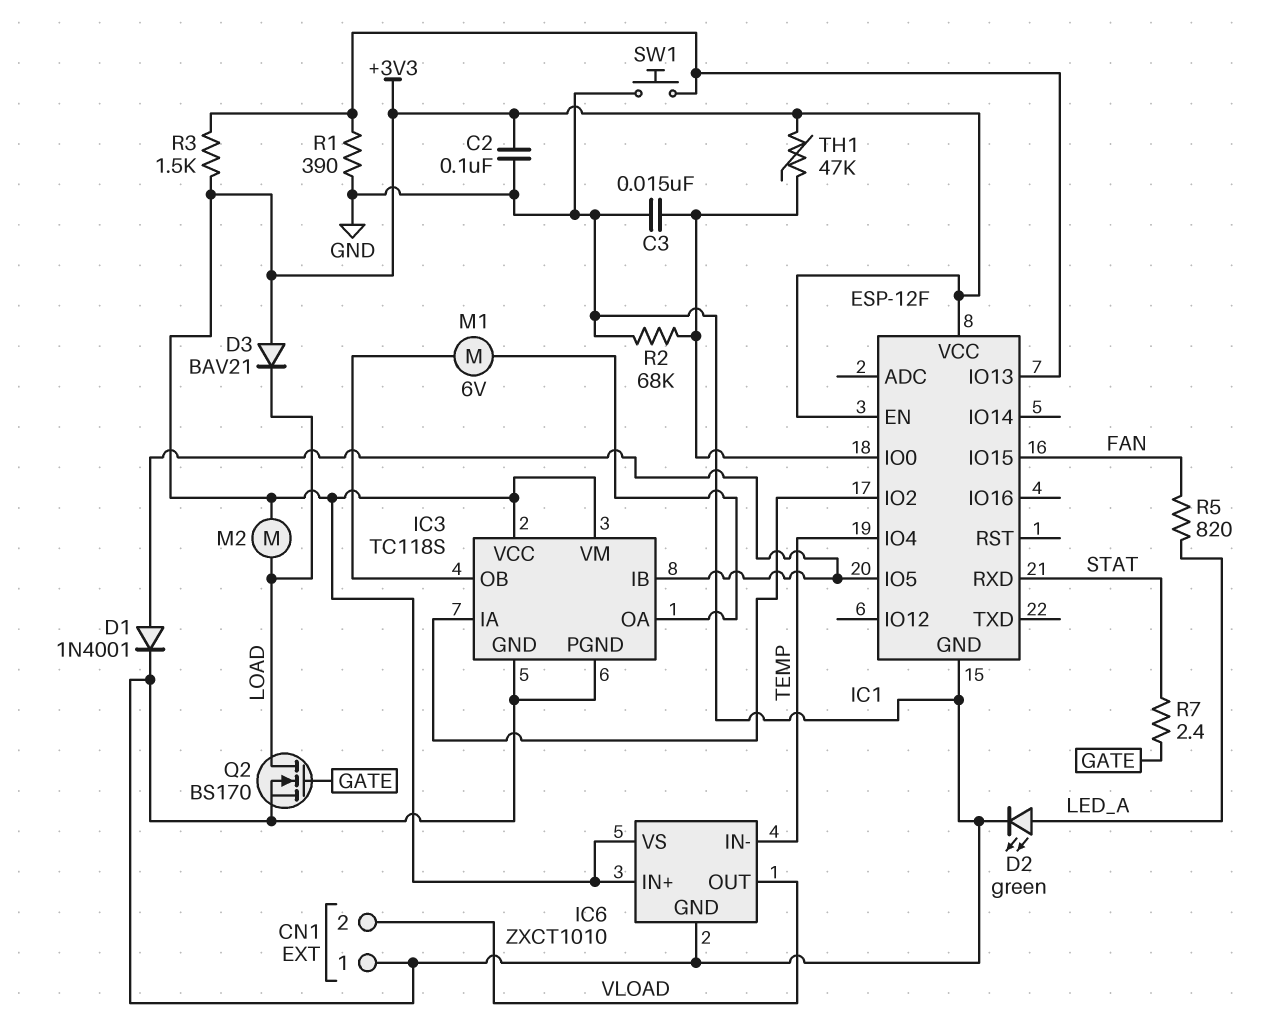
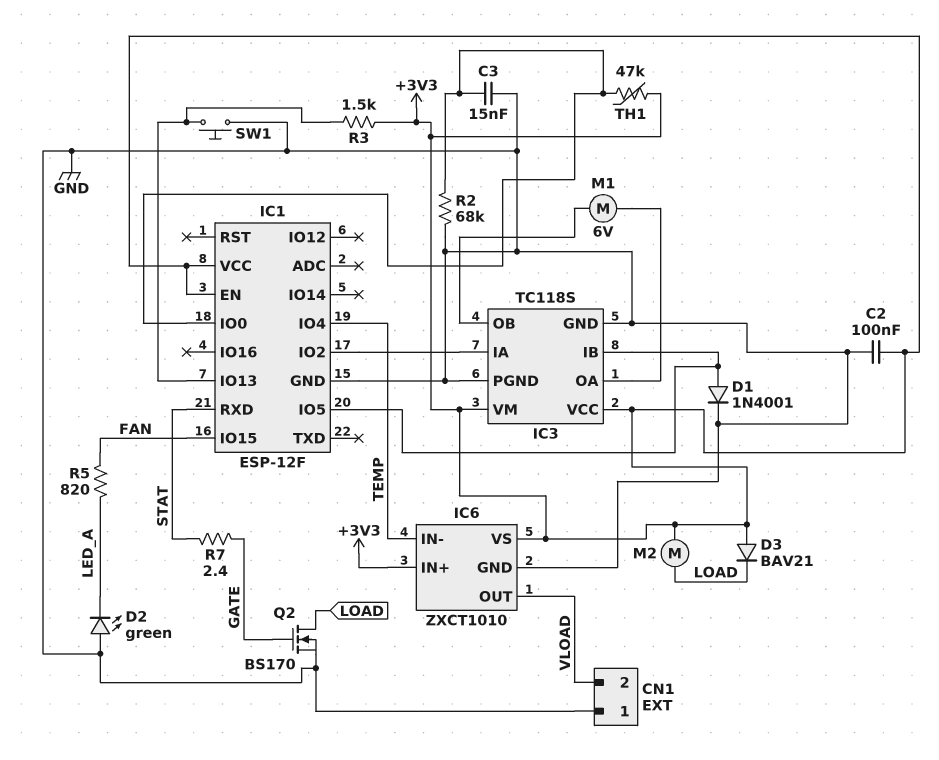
D2: LED green (A LED_A, K GND) -> LED green (A GND, K LED_A)
R1: 390 (GND, IC1/IO13) -> none

